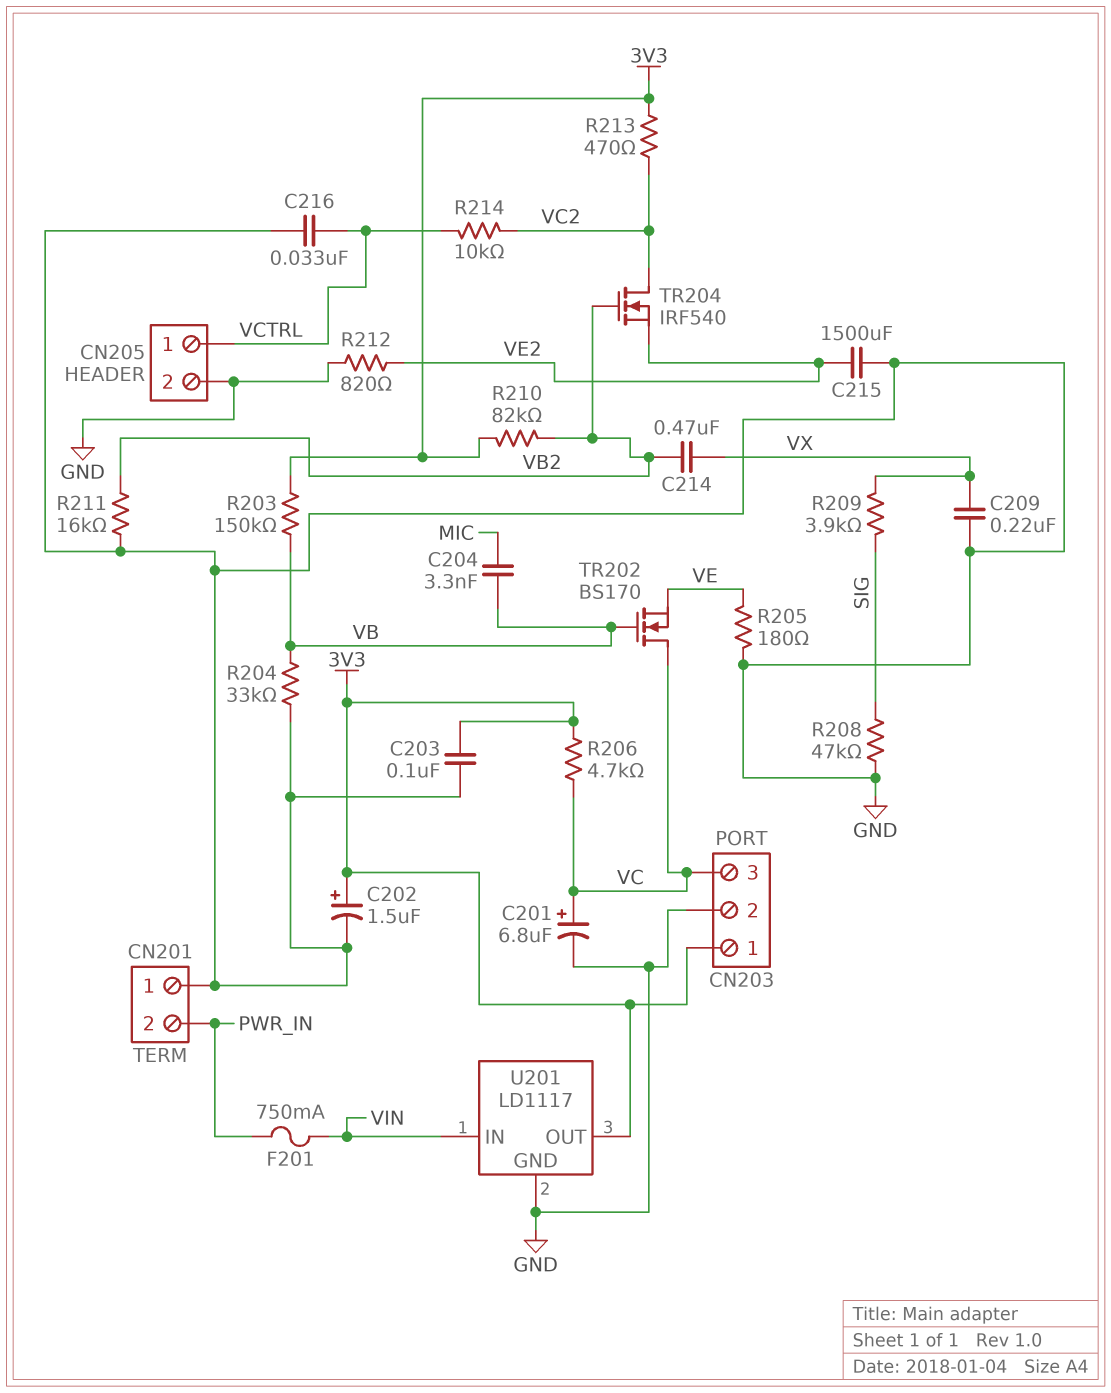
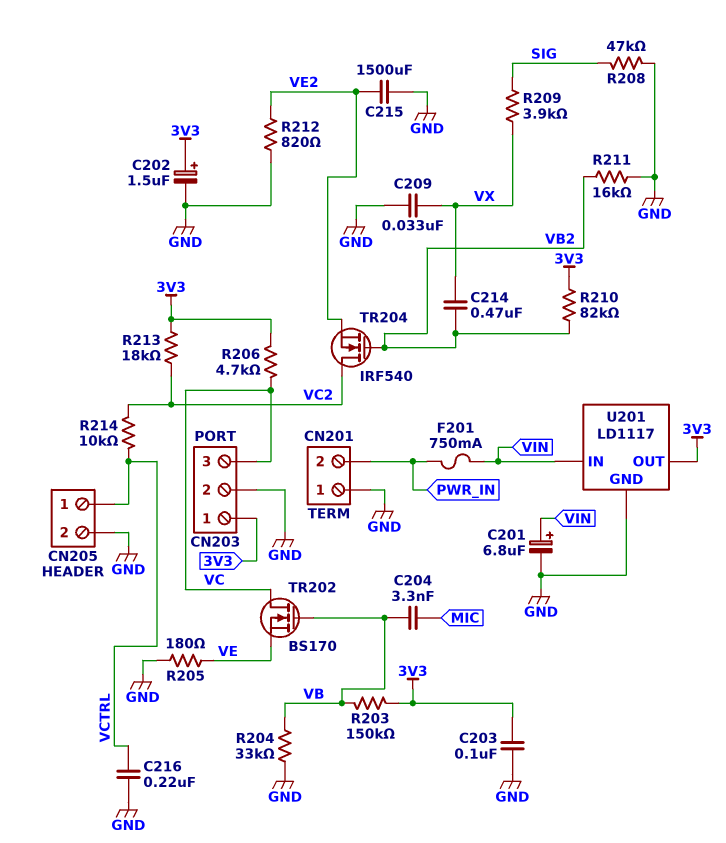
C201: 6.8uF (plus VC, minus GND) -> 6.8uF (plus VIN, minus GND)
C209: 220nF (GND, VX) -> 33nF (GND, VX)
C216: 33nF (GND, VCTRL) -> 220nF (GND, VCTRL)
R213: 470 (3V3, VC2) -> 18k (3V3, VC2)

